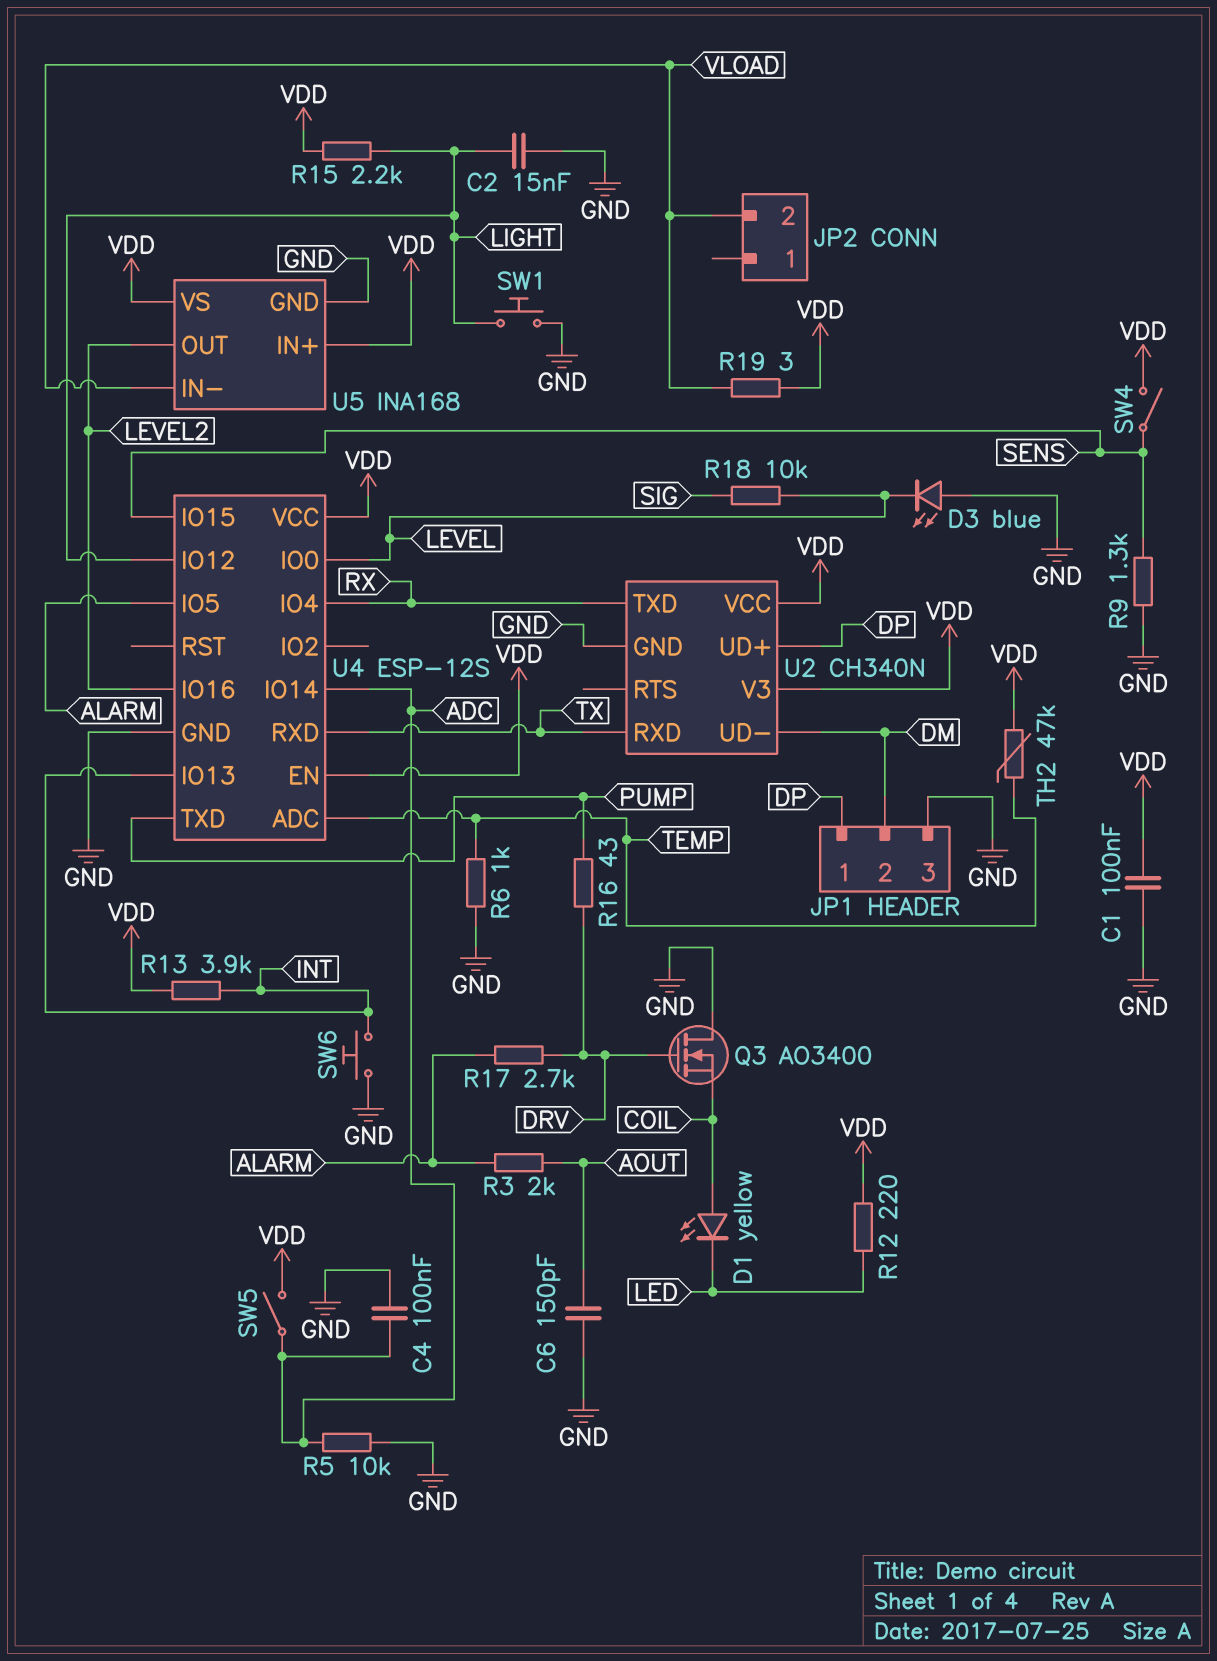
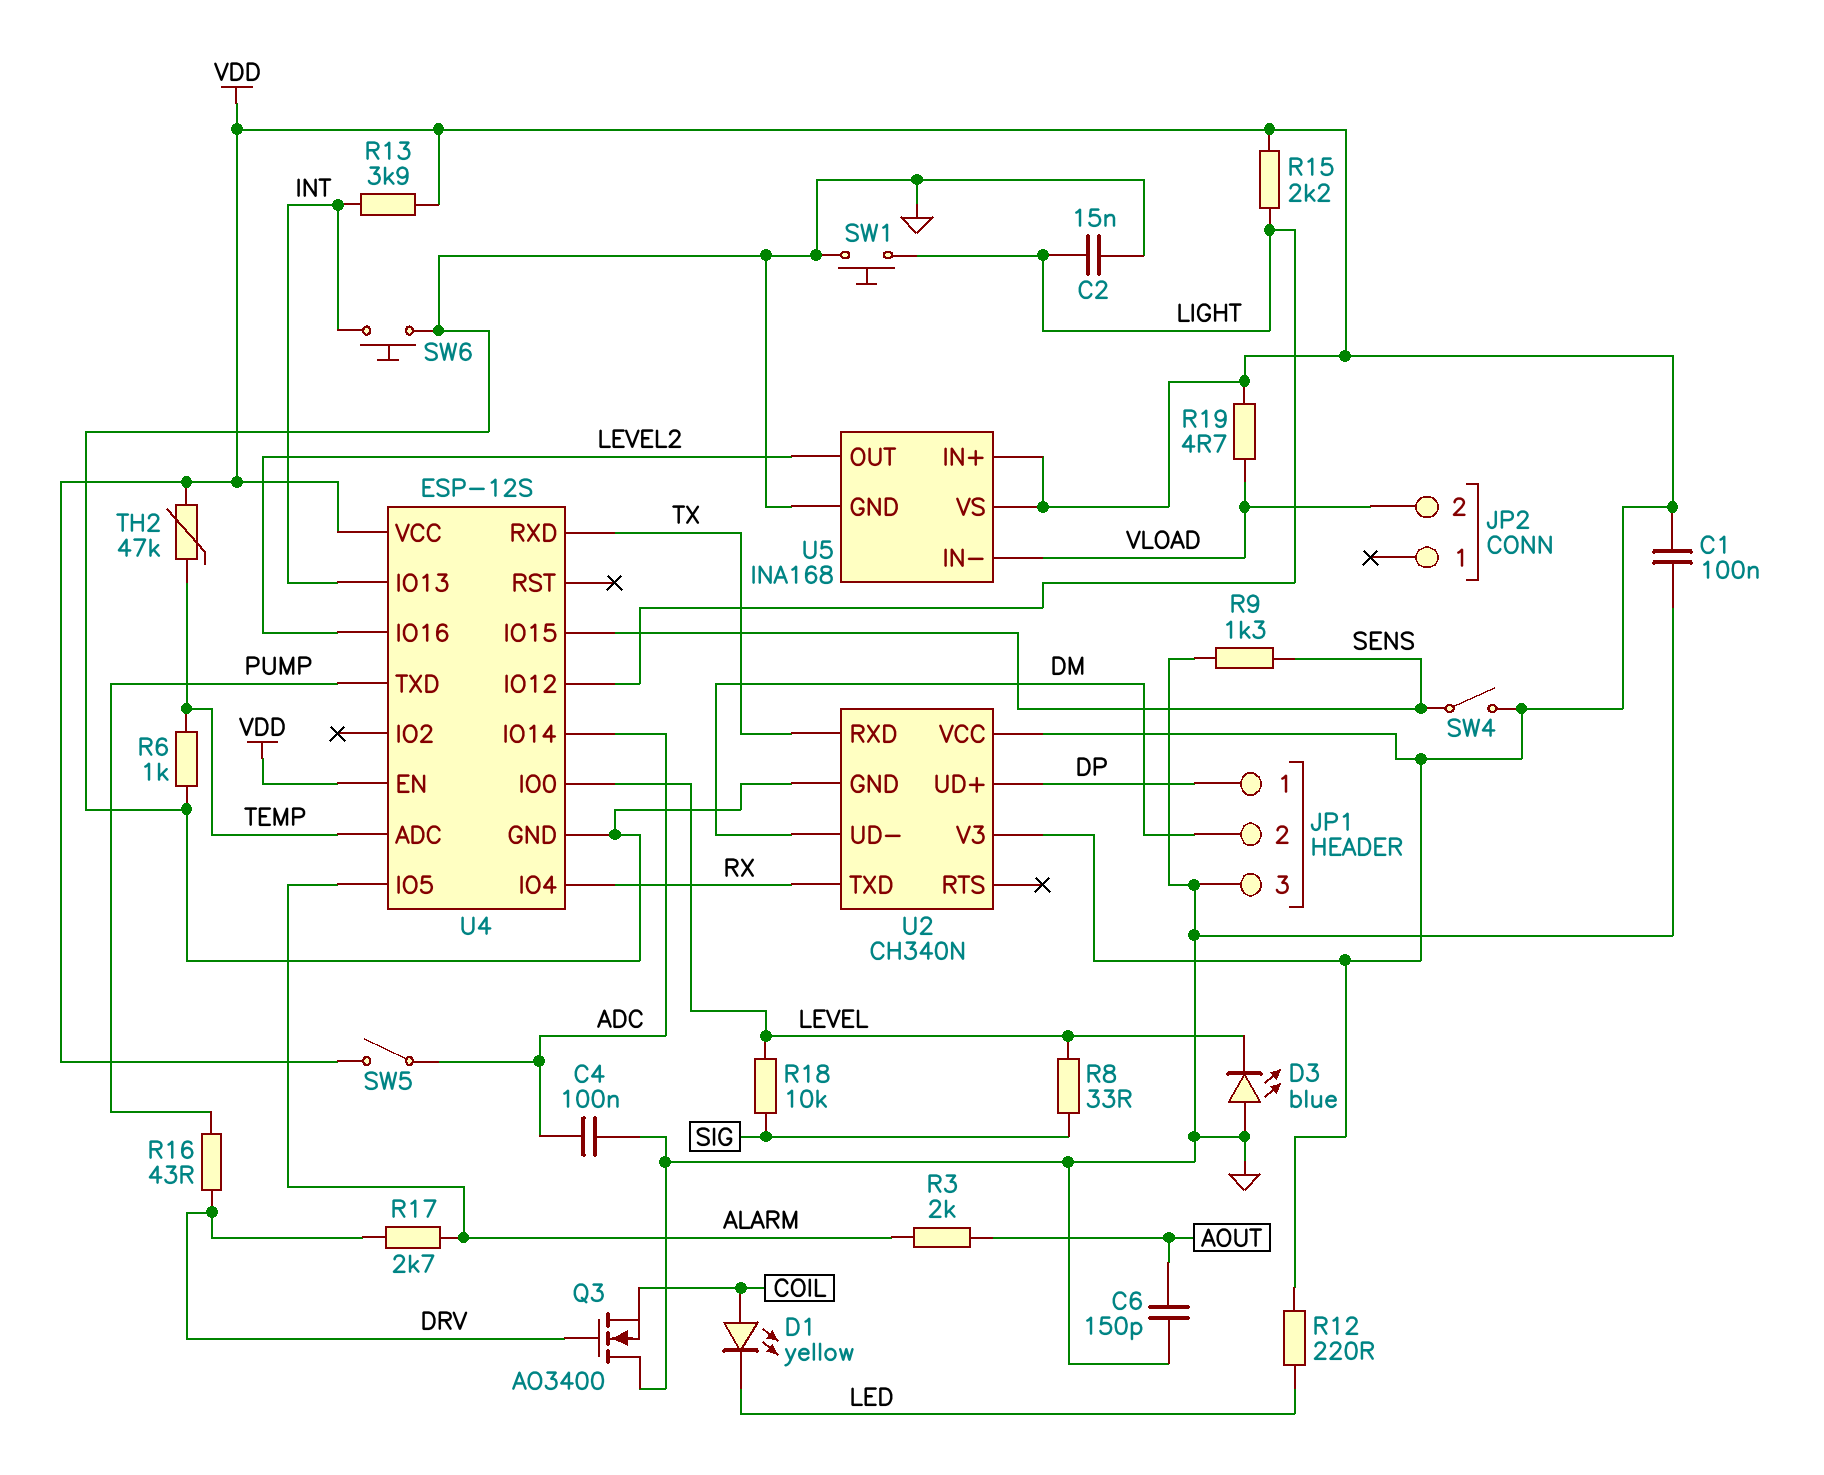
R5: 10k (ADC, GND) -> none
R8: none -> 33 (LEVEL, SIG)
R19: 3 (VDD, VLOAD) -> 4.7 (VDD, VLOAD)

